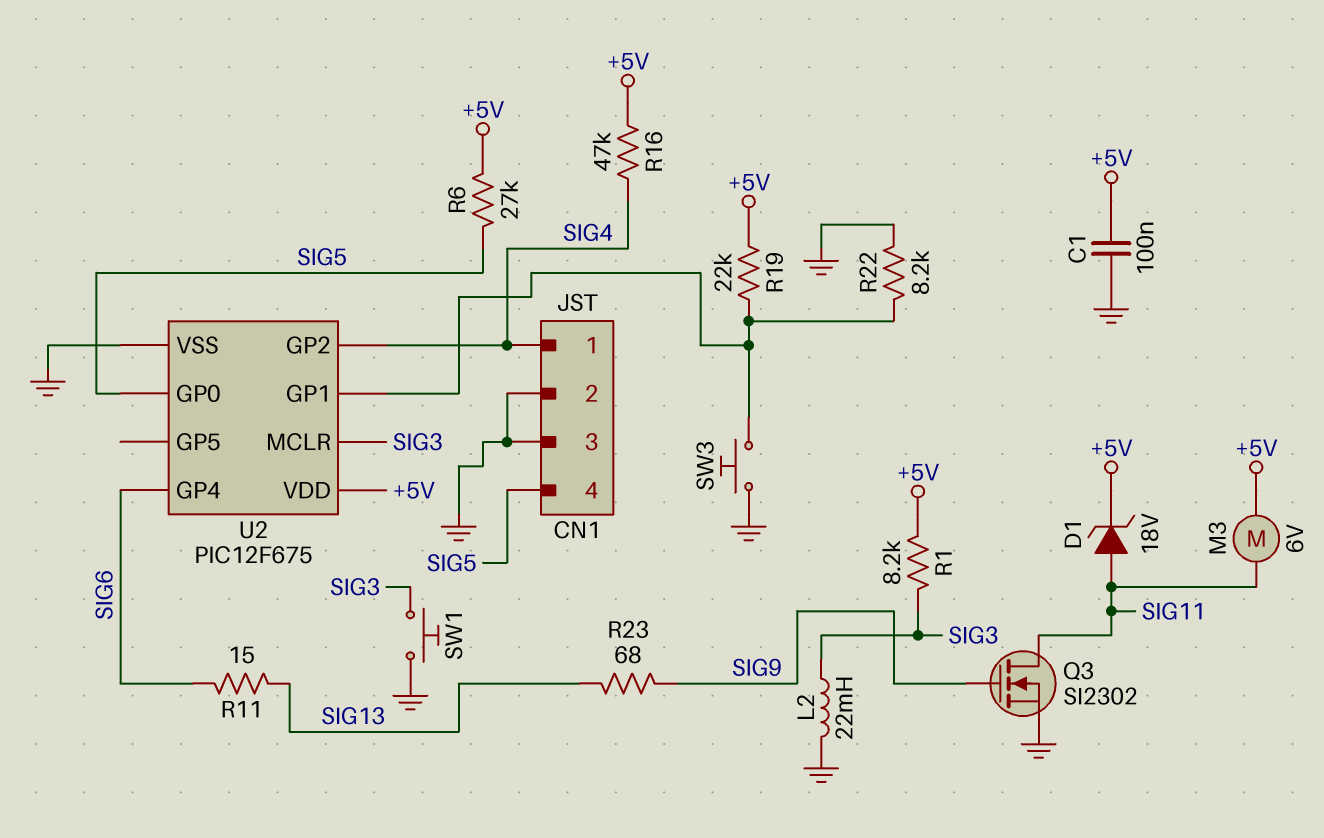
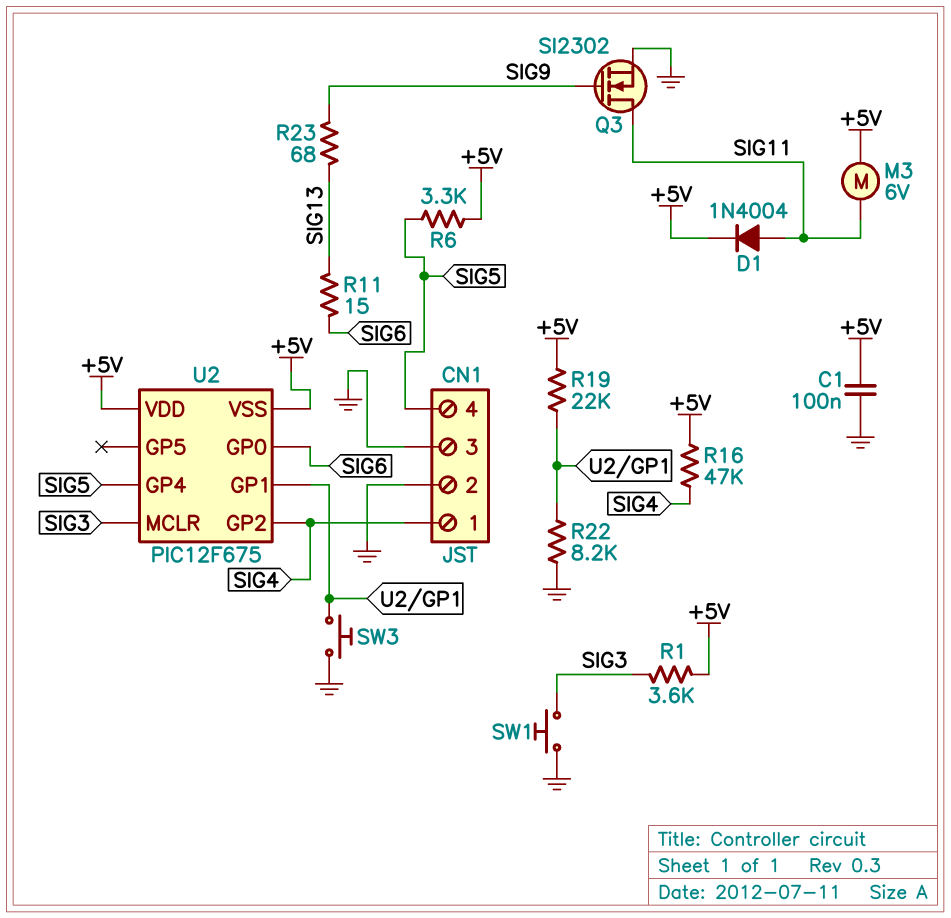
D1: zener 18V (A SIG11, K +5V) -> diode 1N4004 (A SIG11, K +5V)
L2: 22mH (GND, SIG3) -> none
R1: 8.2k (+5V, SIG3) -> 3.6k (+5V, SIG3)
R6: 27k (+5V, SIG5) -> 3.3k (+5V, SIG5)
U2 pin GP0: SIG5 -> SIG6
U2 pin GP4: SIG6 -> SIG5
U2 pin VSS: GND -> +5V

